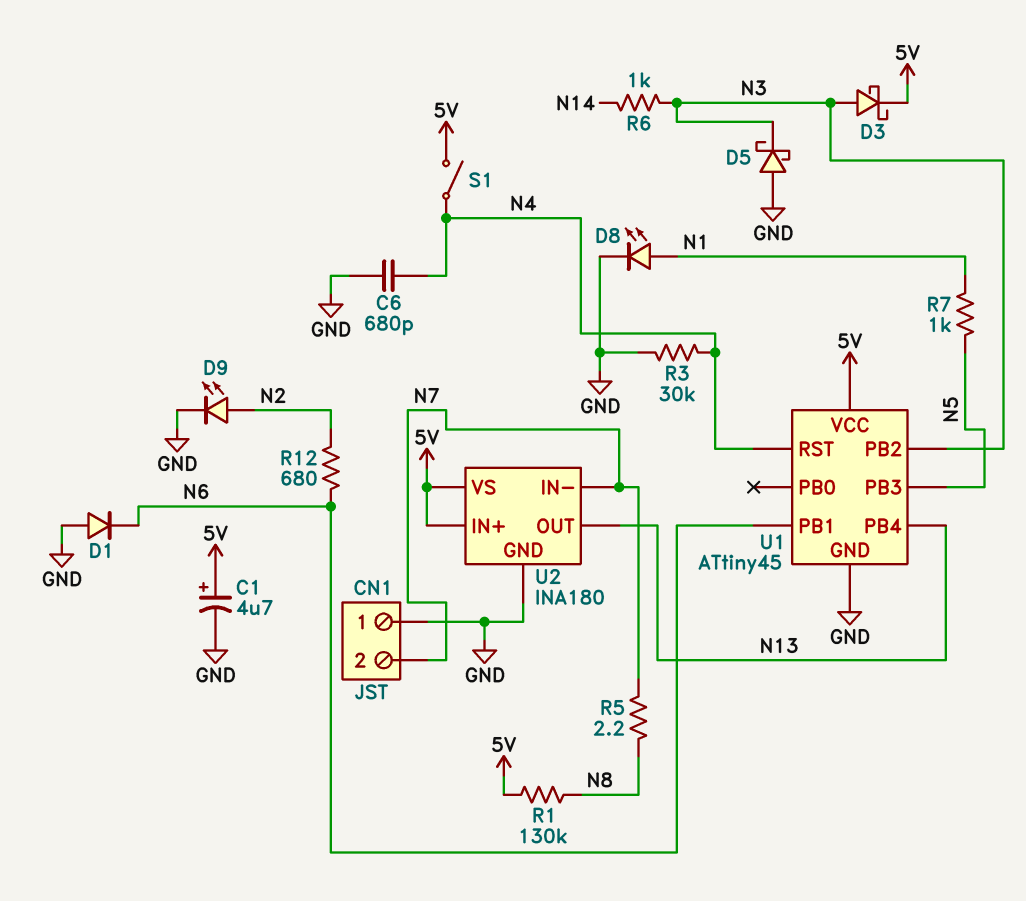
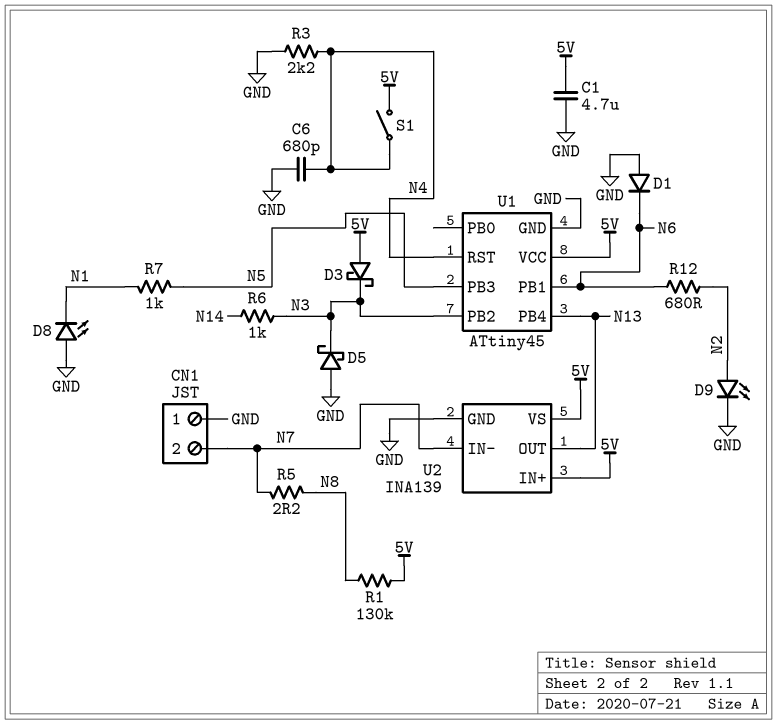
C1: 4.7uF (plus 5V, minus GND) -> 4.7uF (5V, GND)
D3: schottky (A N3, K 5V) -> schottky (A 5V, K N3)
D8: LED (A N1, K GND) -> LED (A GND, K N1)
R3: 30k (GND, N4) -> 2.2k (GND, N4)
U2: INA180 -> INA139

